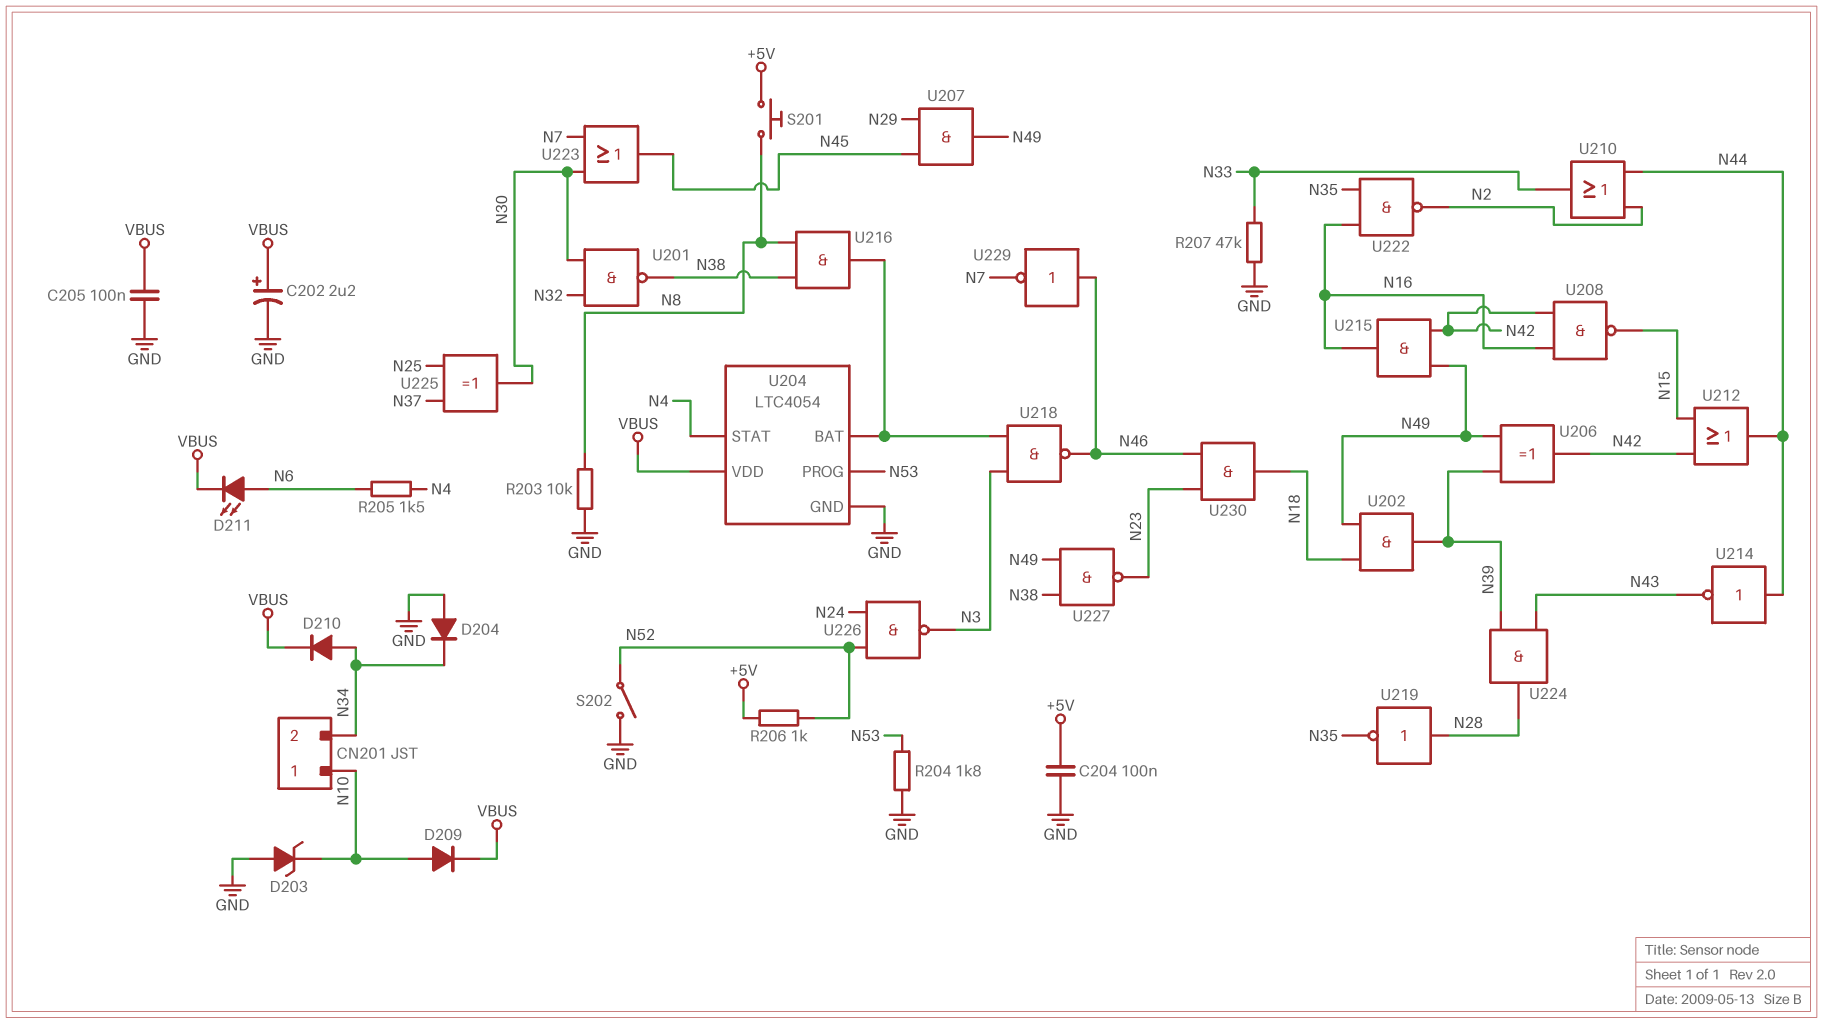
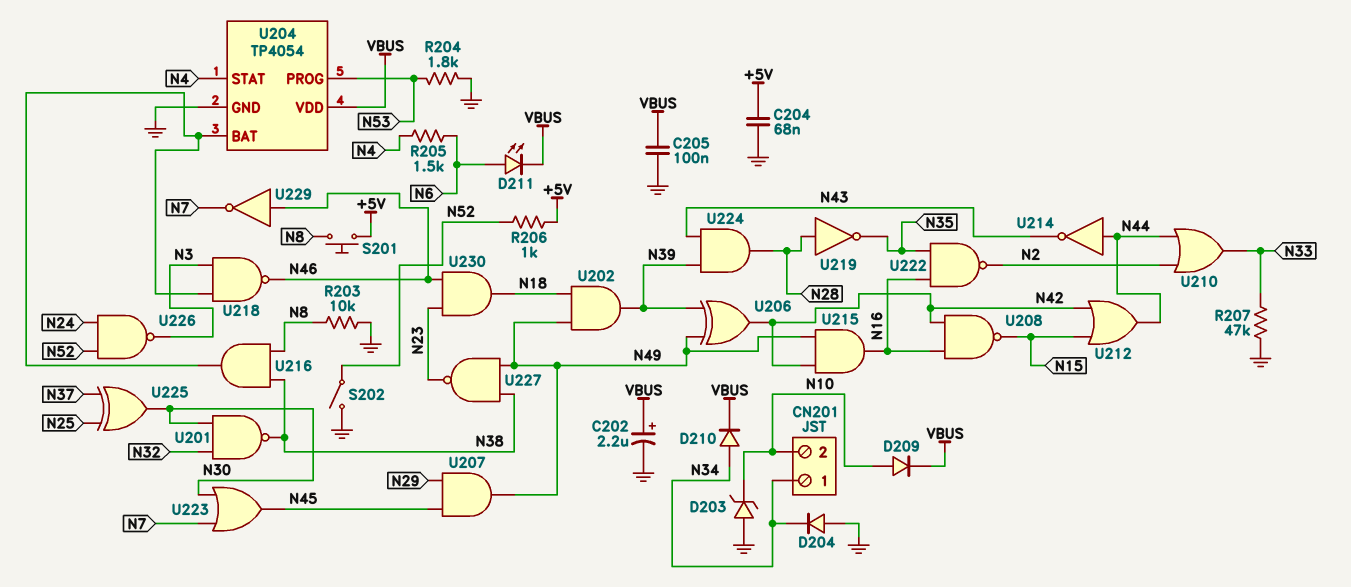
C204: 100nF (+5V, GND) -> 68nF (+5V, GND)
CN201 pin 1: N10 -> N34
CN201 pin 2: N34 -> N10
U204: LTC4054 -> TP4054

